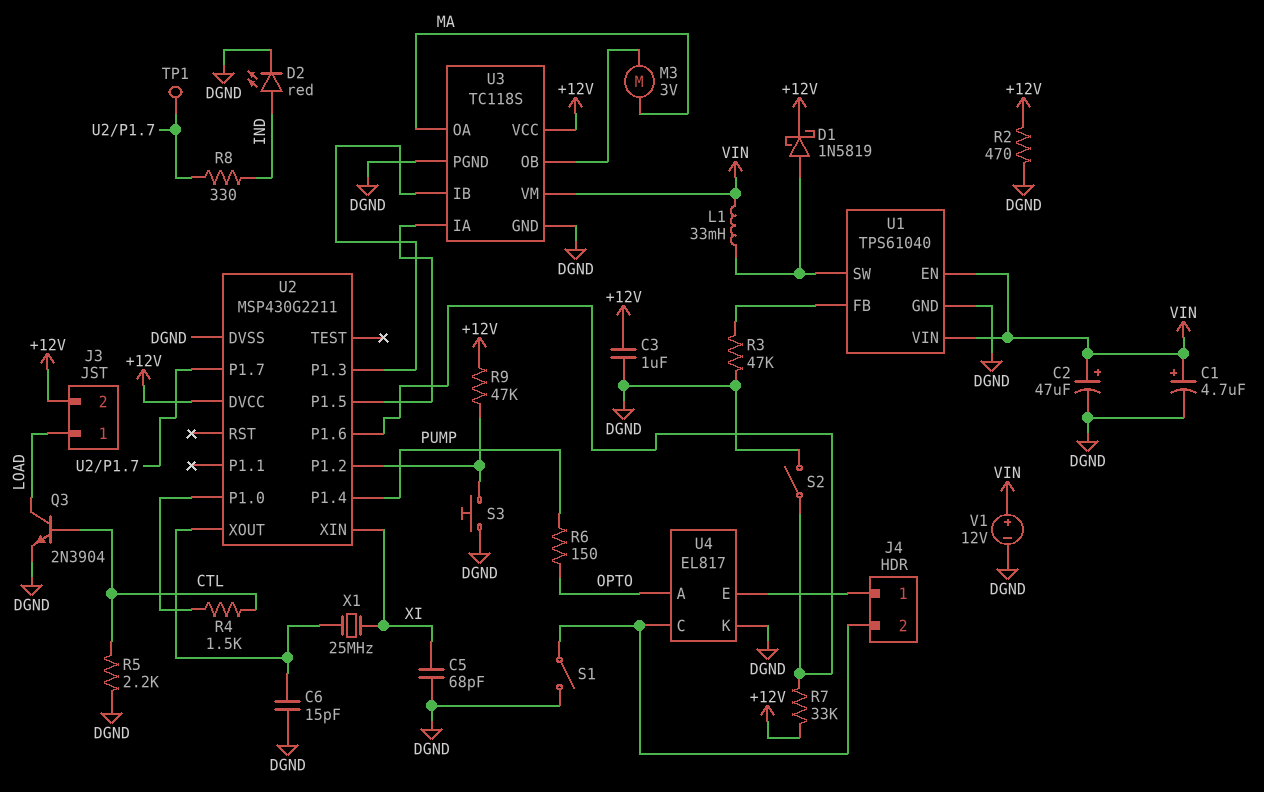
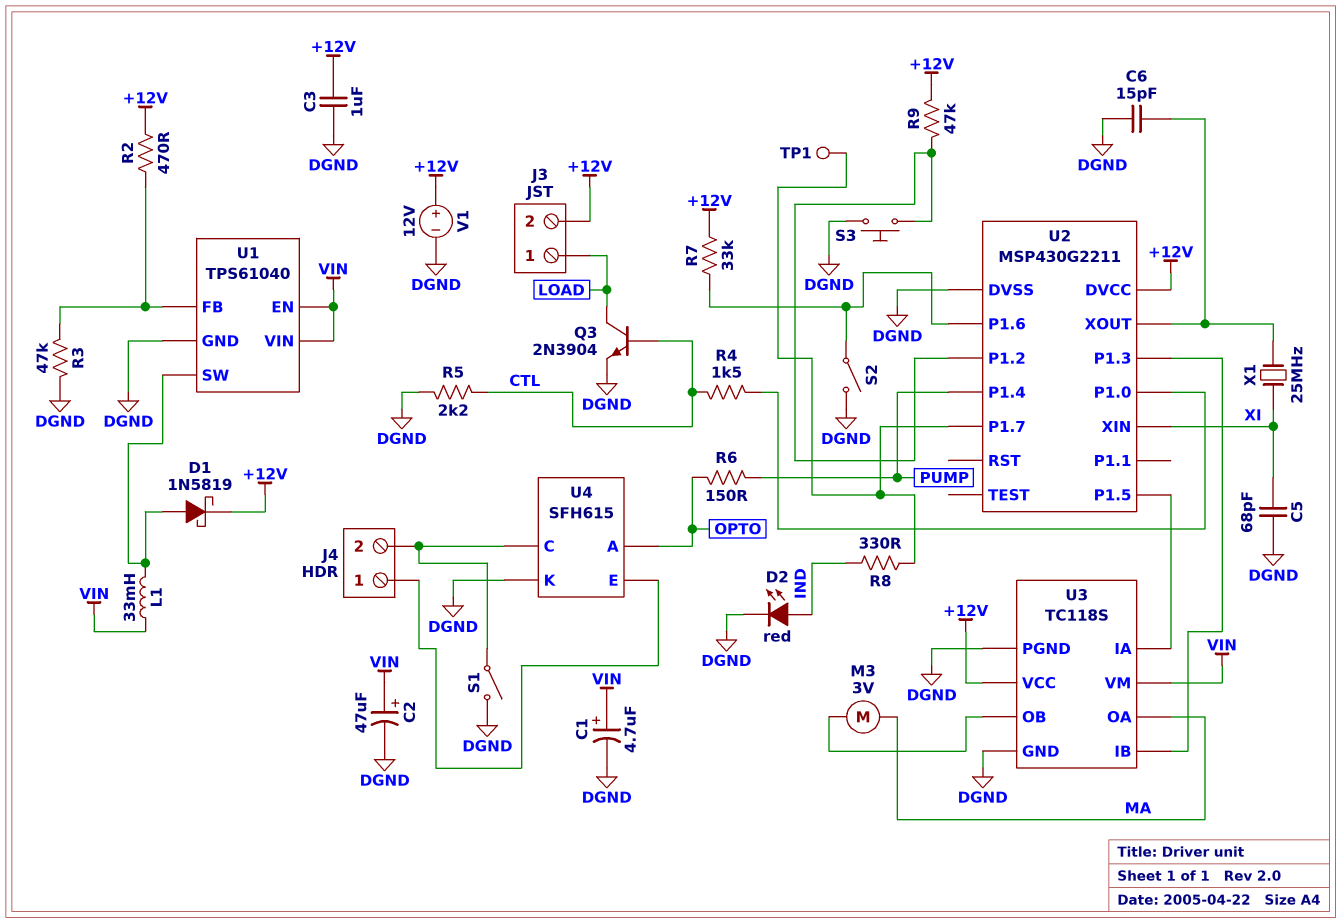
R2: 470 (+12V, DGND) -> 470 (+12V, U1/FB)
U4: EL817 -> SFH615
V1: 12V (plus VIN, minus DGND) -> 12V (plus +12V, minus DGND)

